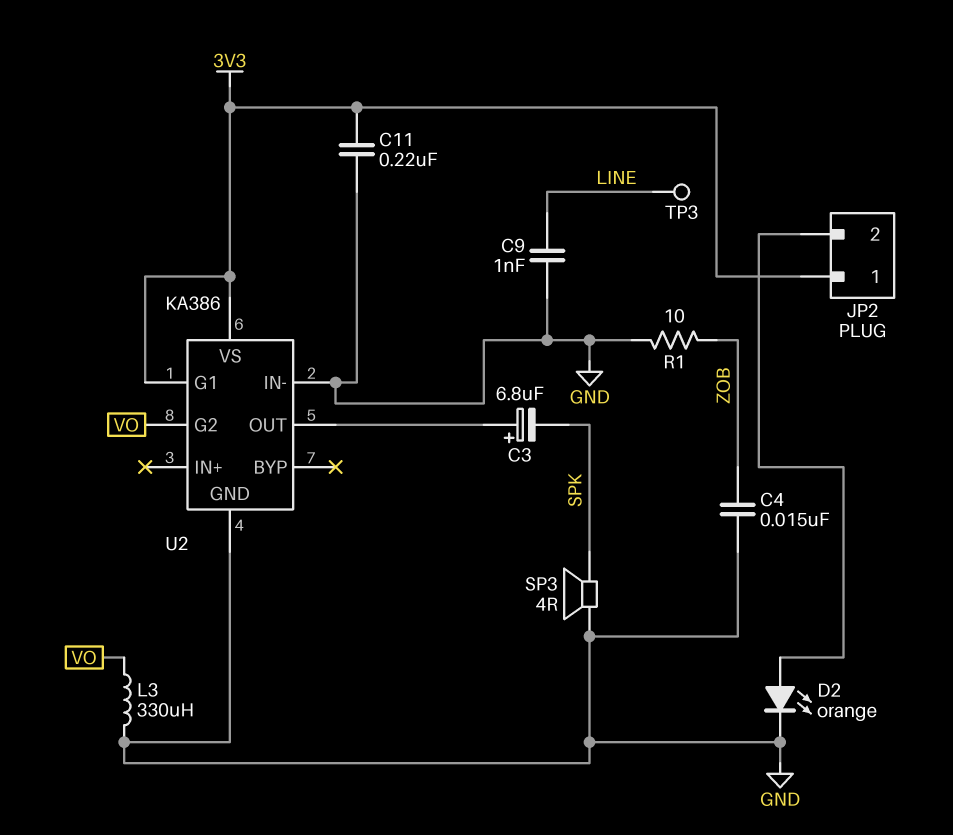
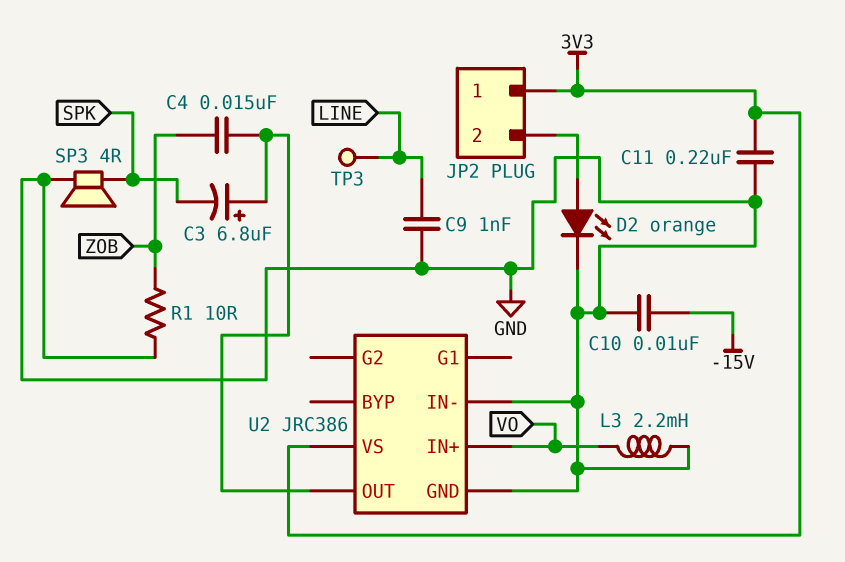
C4: 15nF (GND, ZOB) -> 15nF (U2/OUT, ZOB)
C10: none -> 10nF (-15V, GND)
L3: 330uH (GND, VO) -> 2.2mH (GND, VO)
U2: KA386 -> JRC386
U2 pin G1: 3V3 -> none
U2 pin G2: VO -> none
U2 pin IN+: none -> VO

